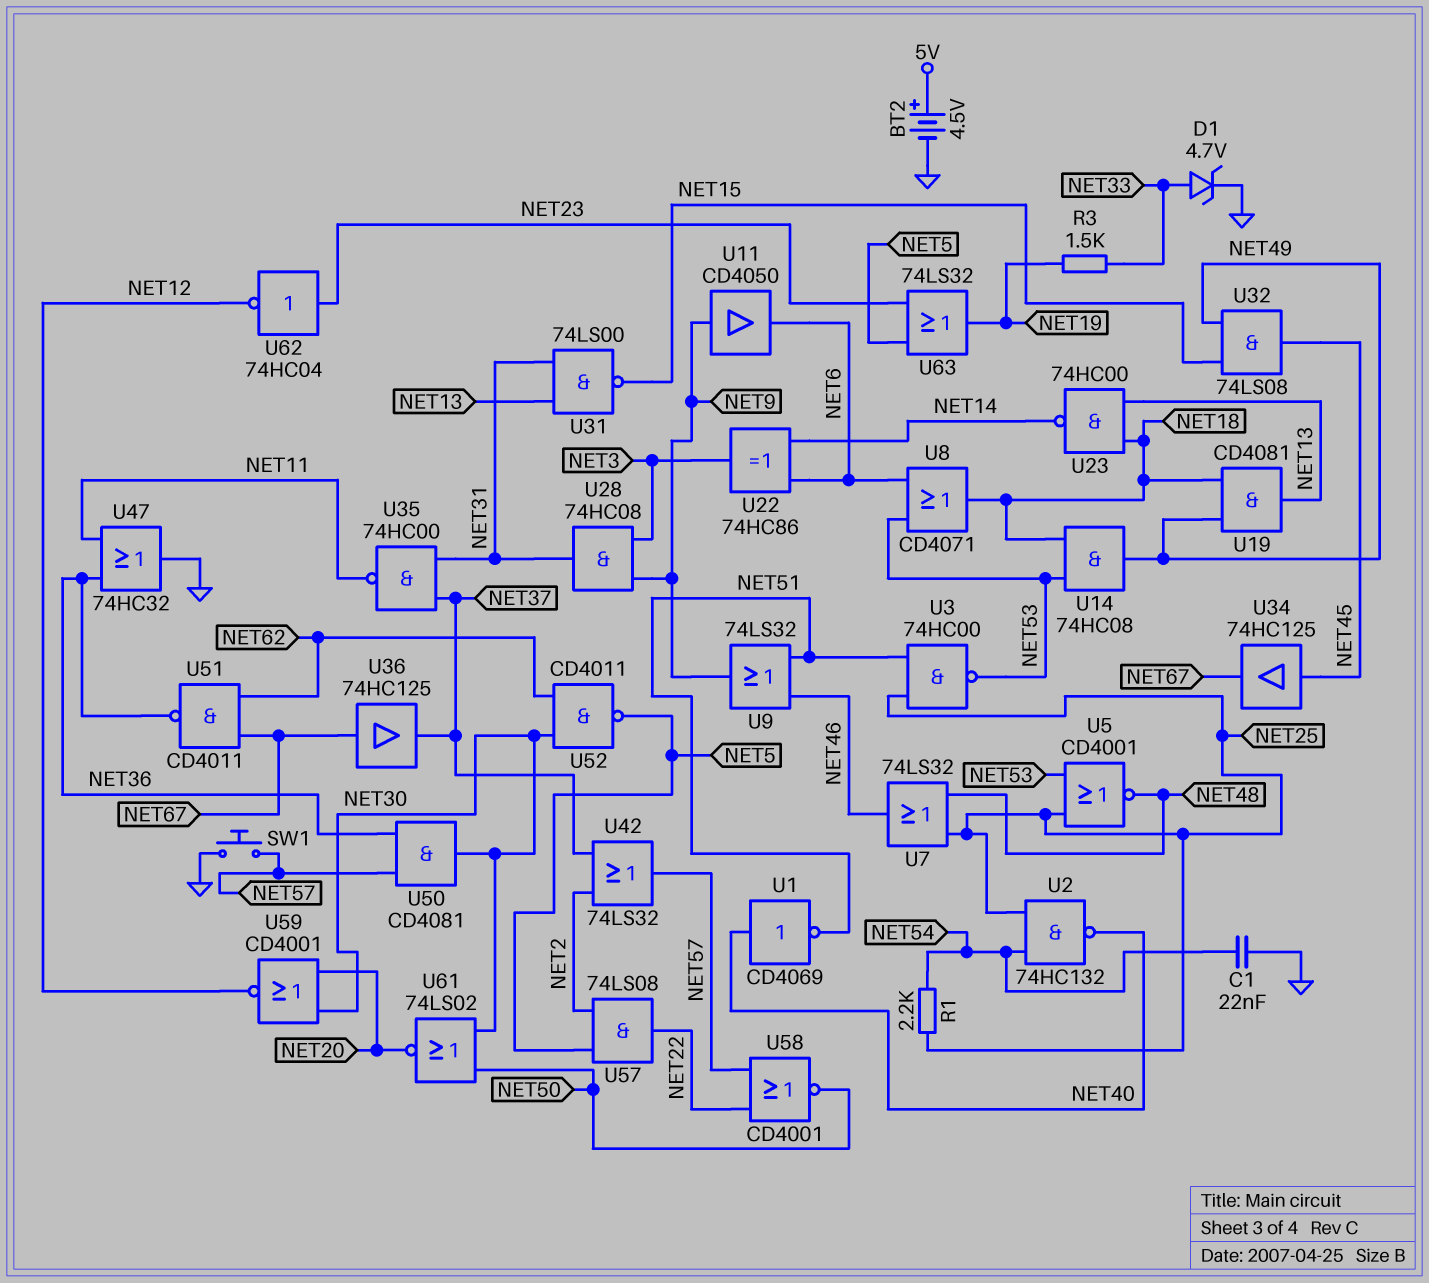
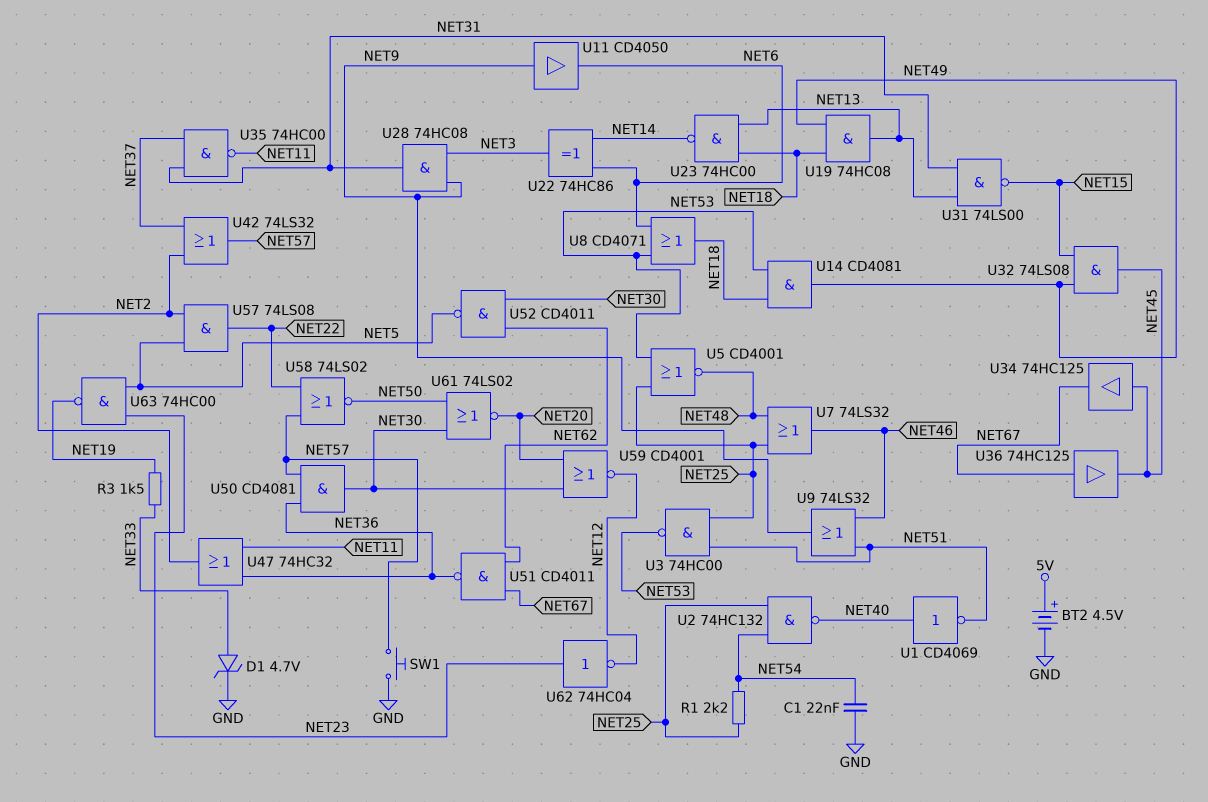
U14: AND 74HC08 (in NET18, in NET53, out NET49) -> AND CD4081 (in NET18, in NET53, out NET49)
U19: AND CD4081 (in NET18, in NET49, out NET13) -> AND 74HC08 (in NET18, in NET49, out NET13)
U36: buffer 74HC125 (in NET67, out NET37) -> buffer 74HC125 (in NET67, out NET45)
U47: OR 74HC32 (in NET11, in NET36, out GND) -> OR 74HC32 (in NET11, in NET36, out NET2)
U58: NOR CD4001 (in NET22, in NET57, out NET50) -> NOR 74LS02 (in NET22, in NET57, out NET50)
U63: OR 74LS32 (in NET5, in NET23, out NET19) -> NAND 74HC00 (in NET5, in NET23, out NET19)

